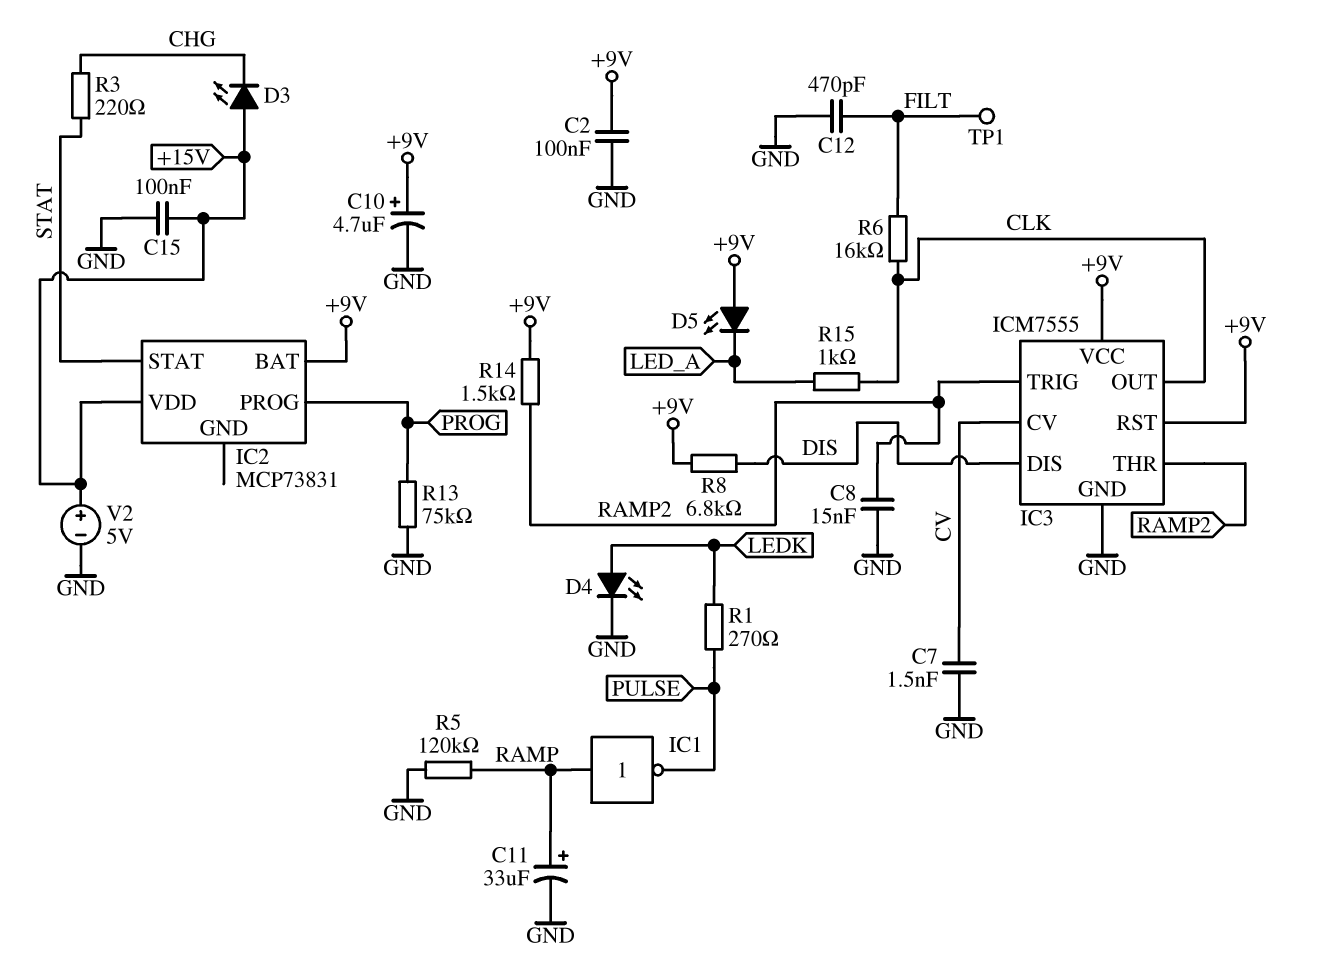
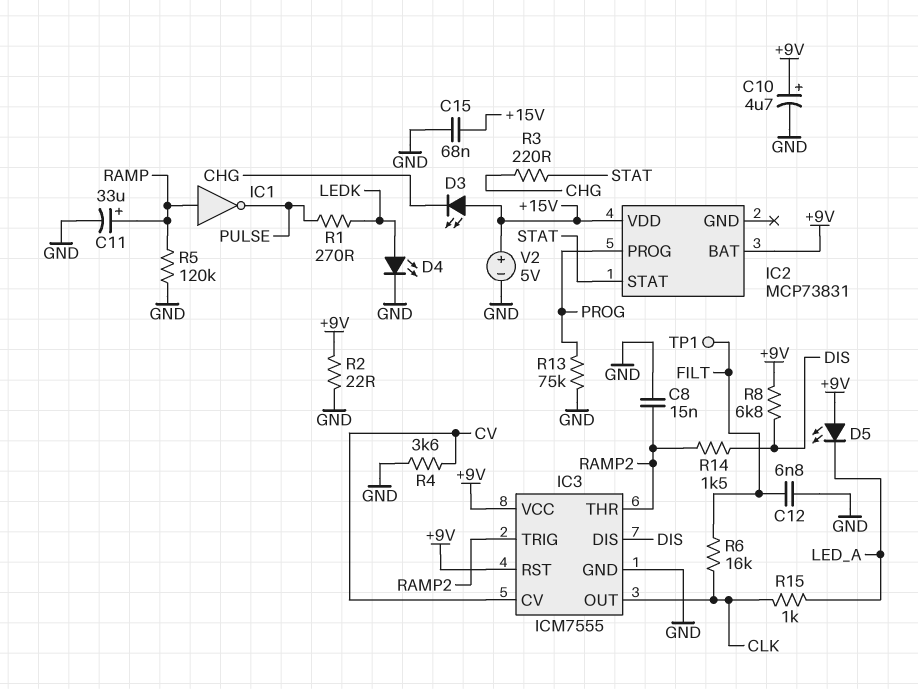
C2: 100nF (+9V, GND) -> none
C7: 1.5nF (CV, GND) -> none
C12: 470pF (FILT, GND) -> 6.8nF (FILT, GND)
C15: 100nF (+15V, GND) -> 68nF (+15V, GND)
R2: none -> 22 (+9V, GND)
R4: none -> 3.6k (CV, GND)
R14: 1.5k (+9V, RAMP2) -> 1.5k (DIS, RAMP2)

